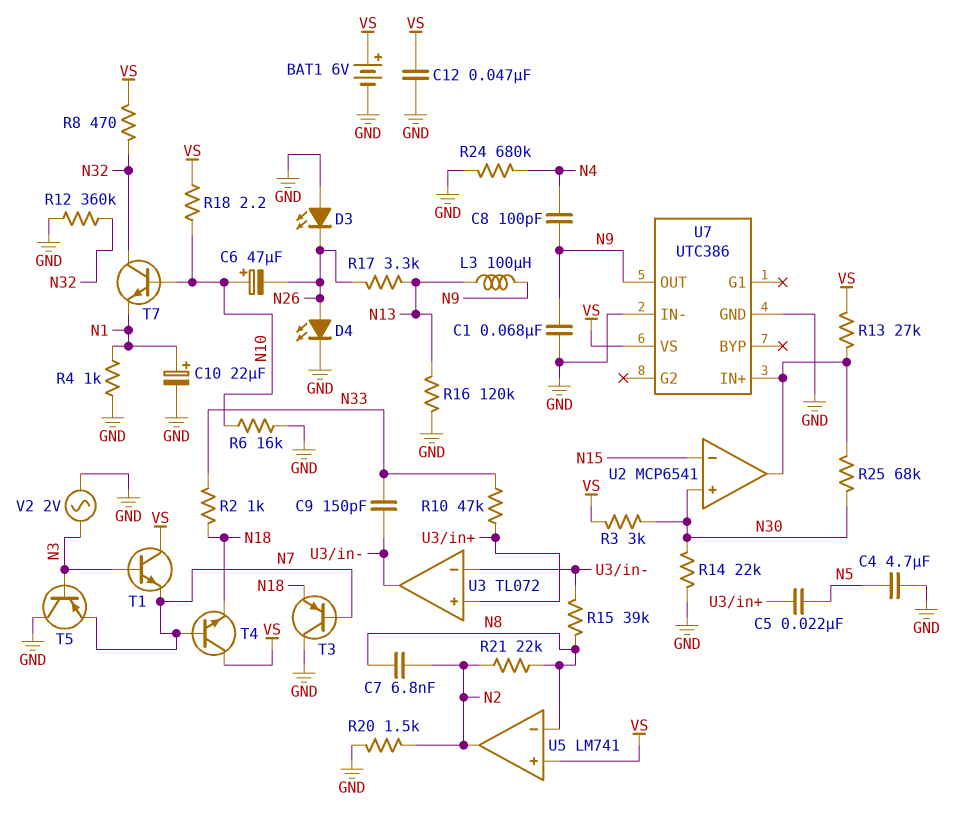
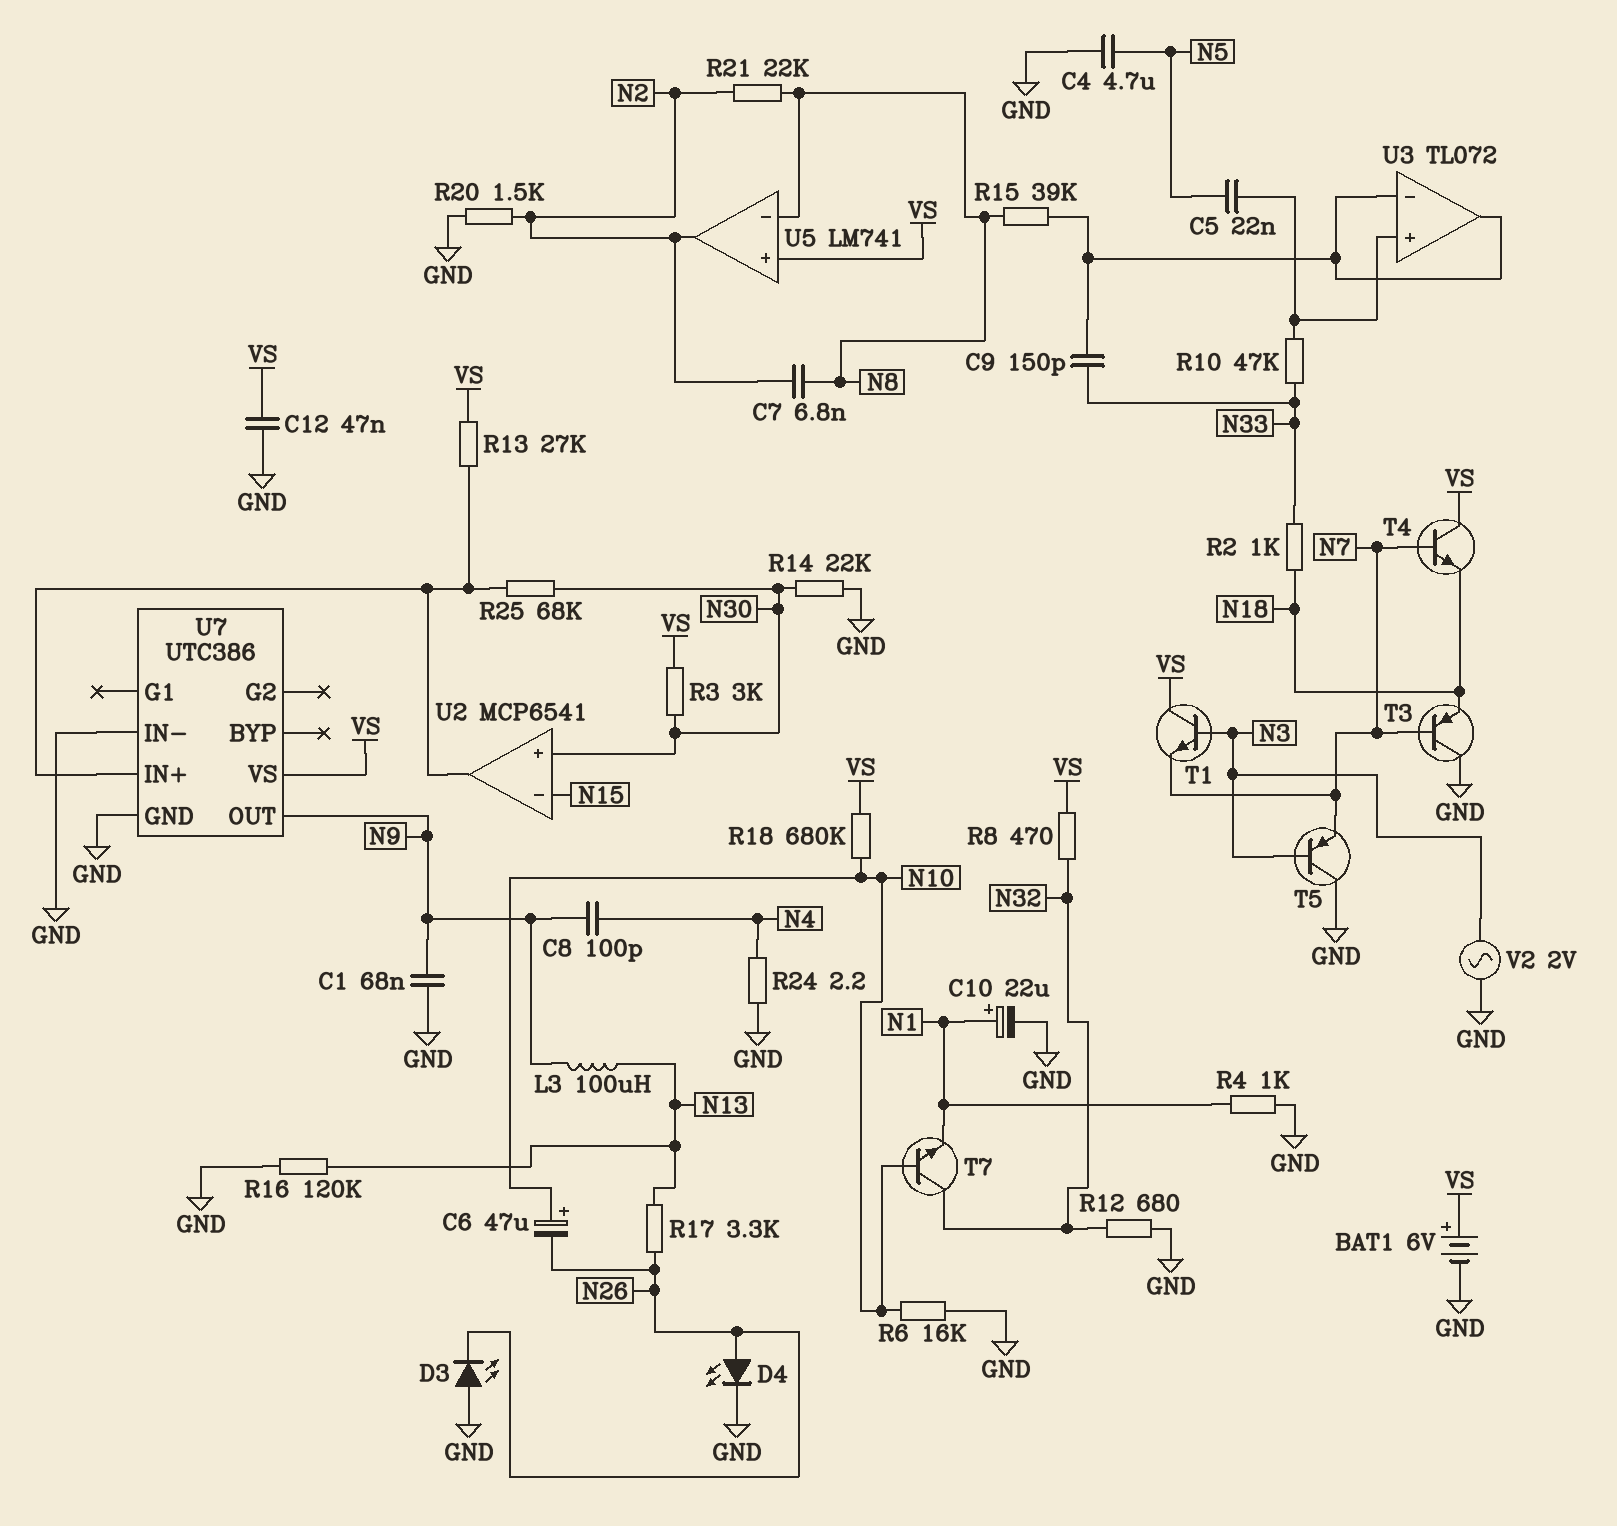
R12: 360k (GND, N32) -> 680 (GND, N32)
R18: 2.2 (N10, VS) -> 680k (N10, VS)
R24: 680k (GND, N4) -> 2.2 (GND, N4)

